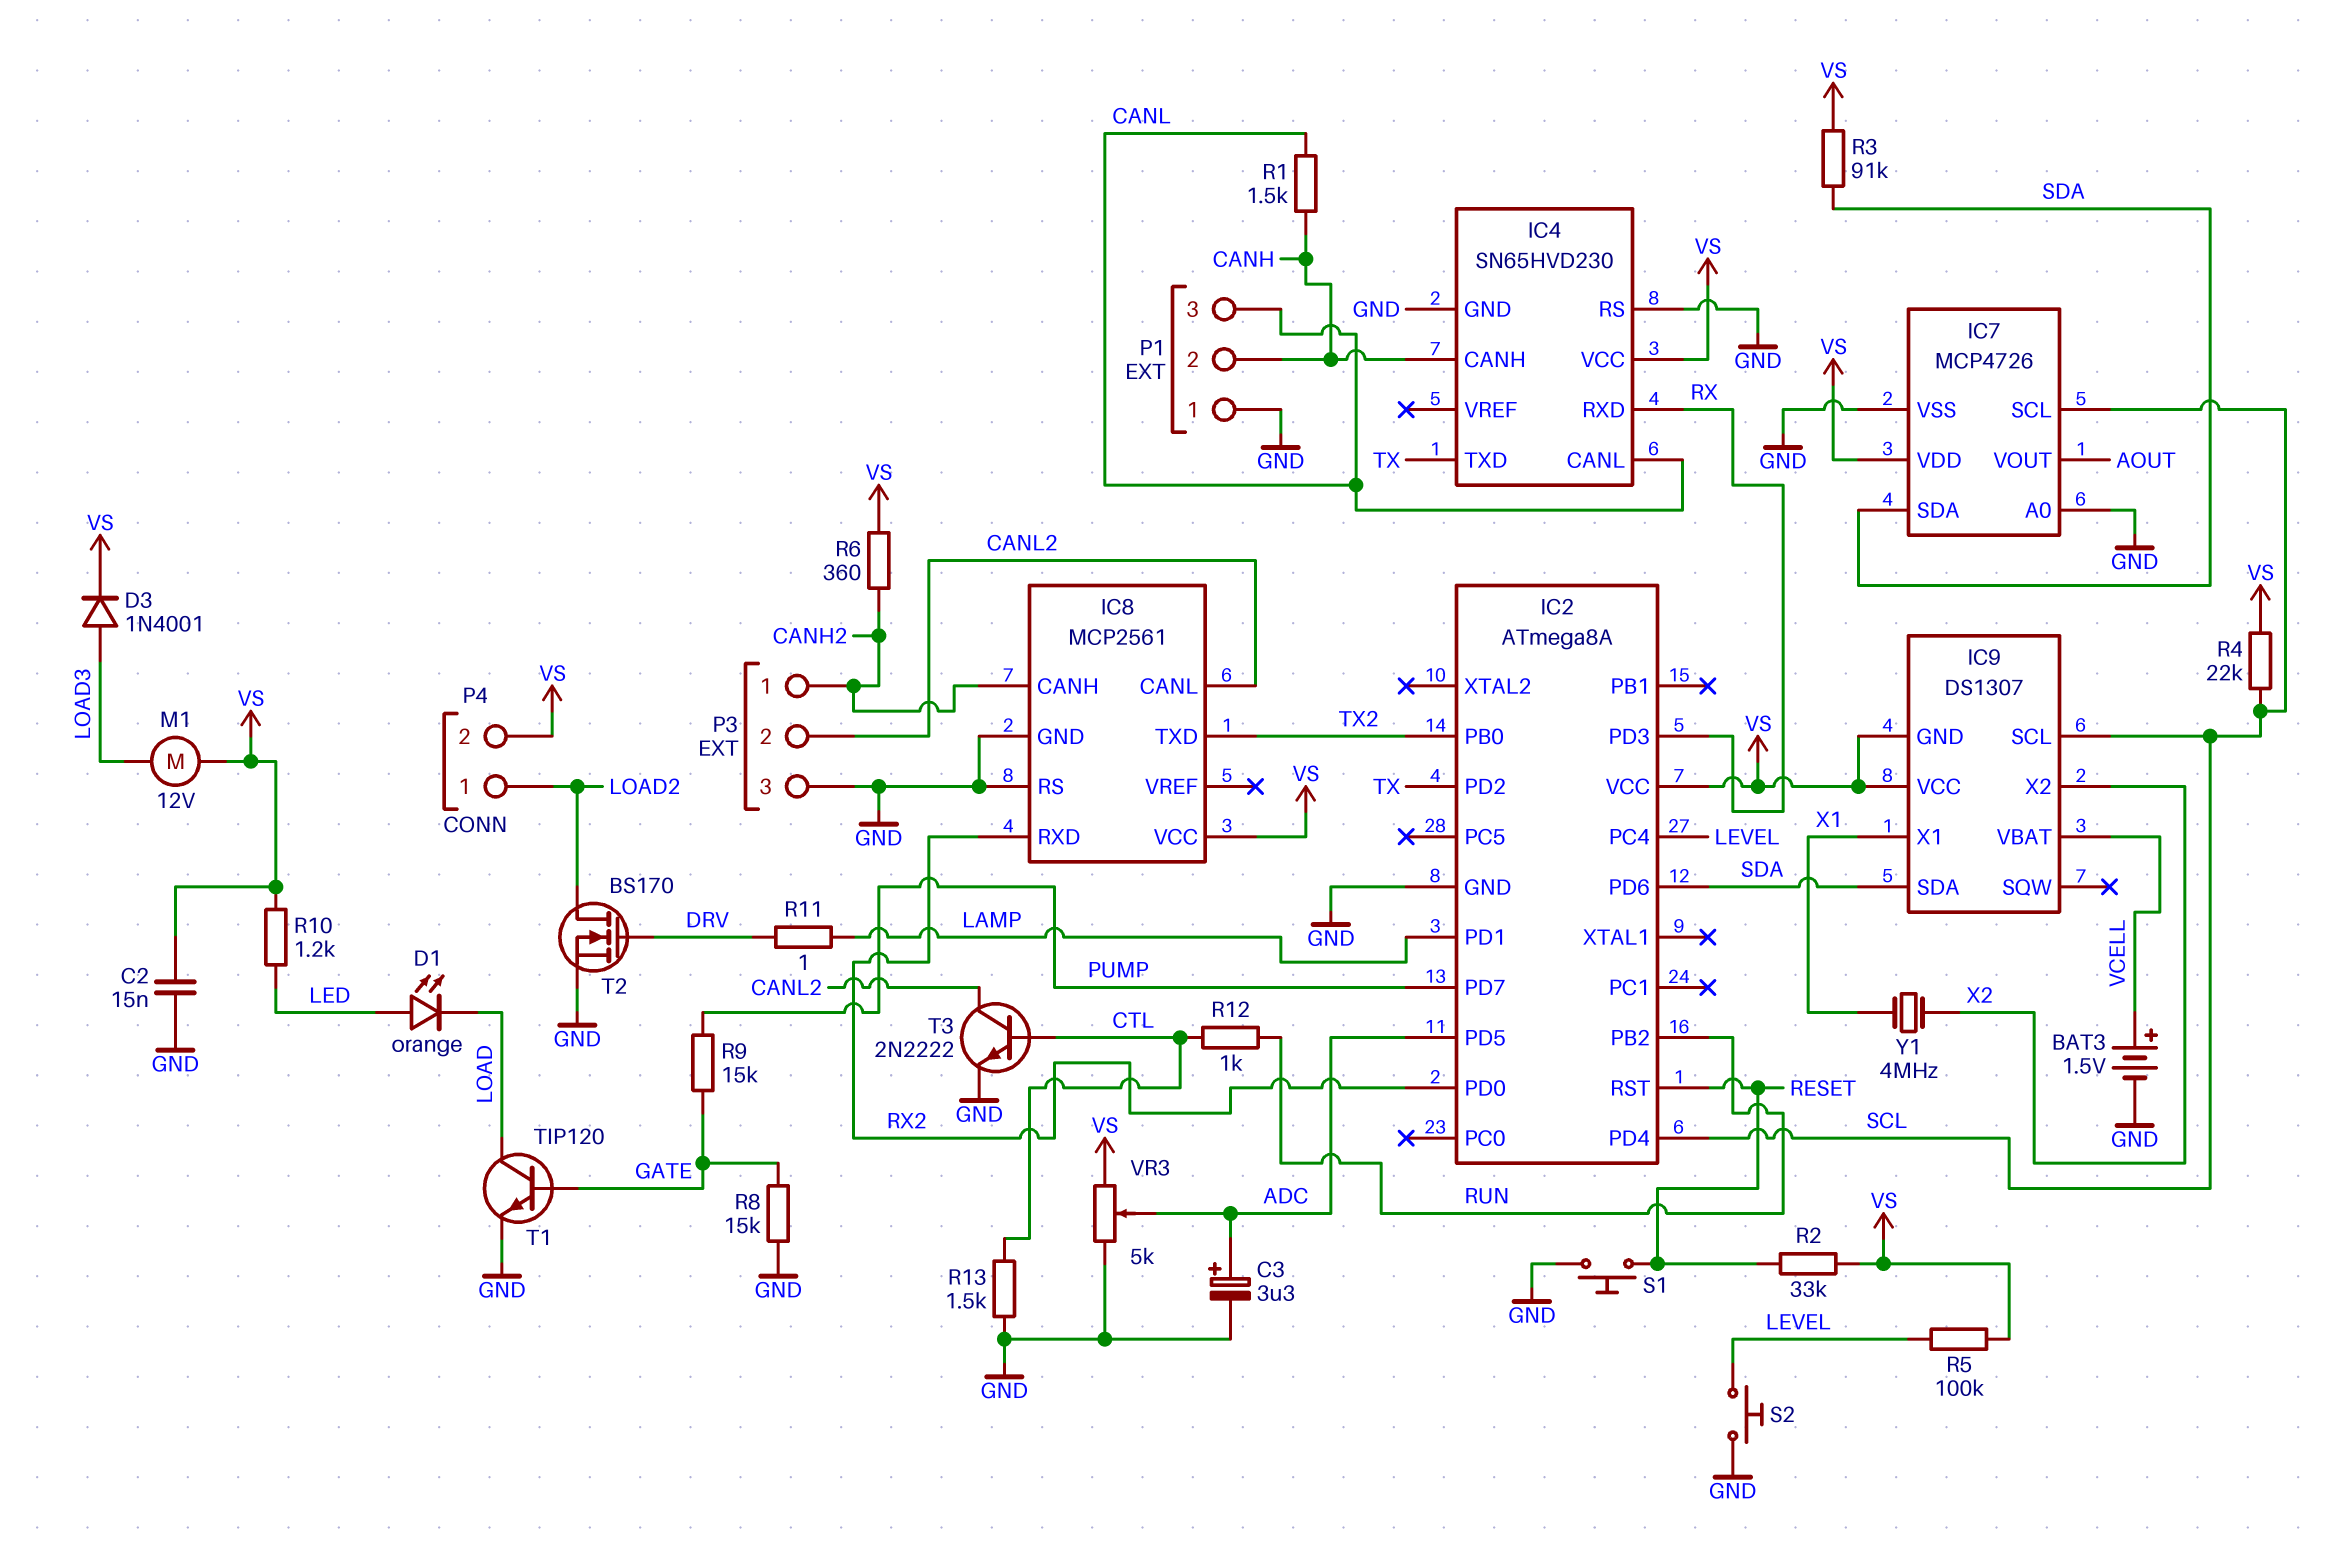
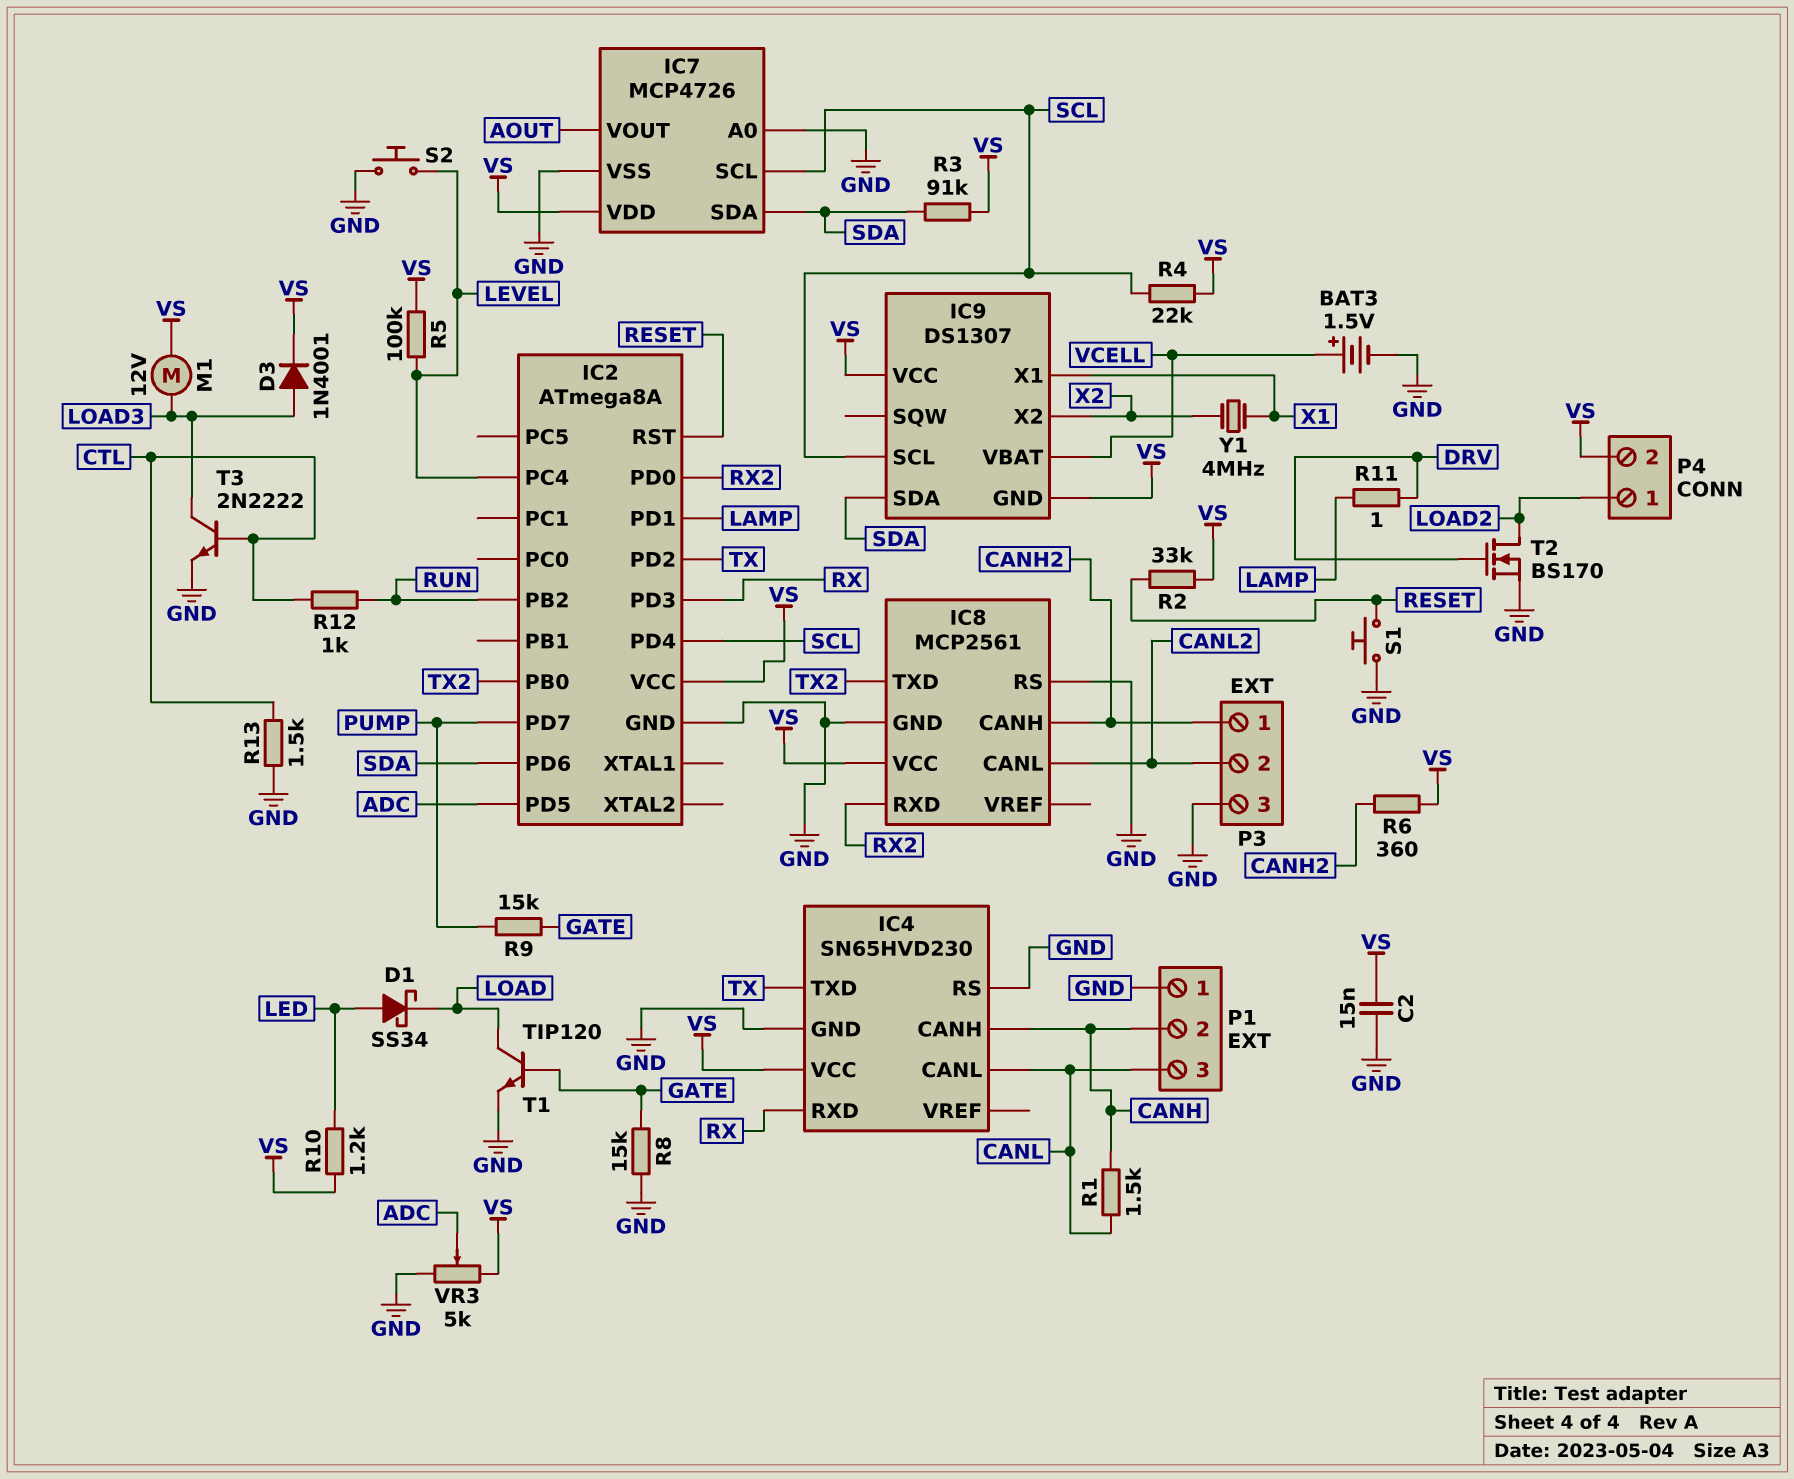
C3: 3.3uF (plus ADC, minus GND) -> none
D1: LED orange (A LED, K LOAD) -> schottky SS34 (A LED, K LOAD)
T3: NPN 2N2222 (B CTL, C CANL2, E GND) -> NPN 2N2222 (B CTL, C LOAD3, E GND)

